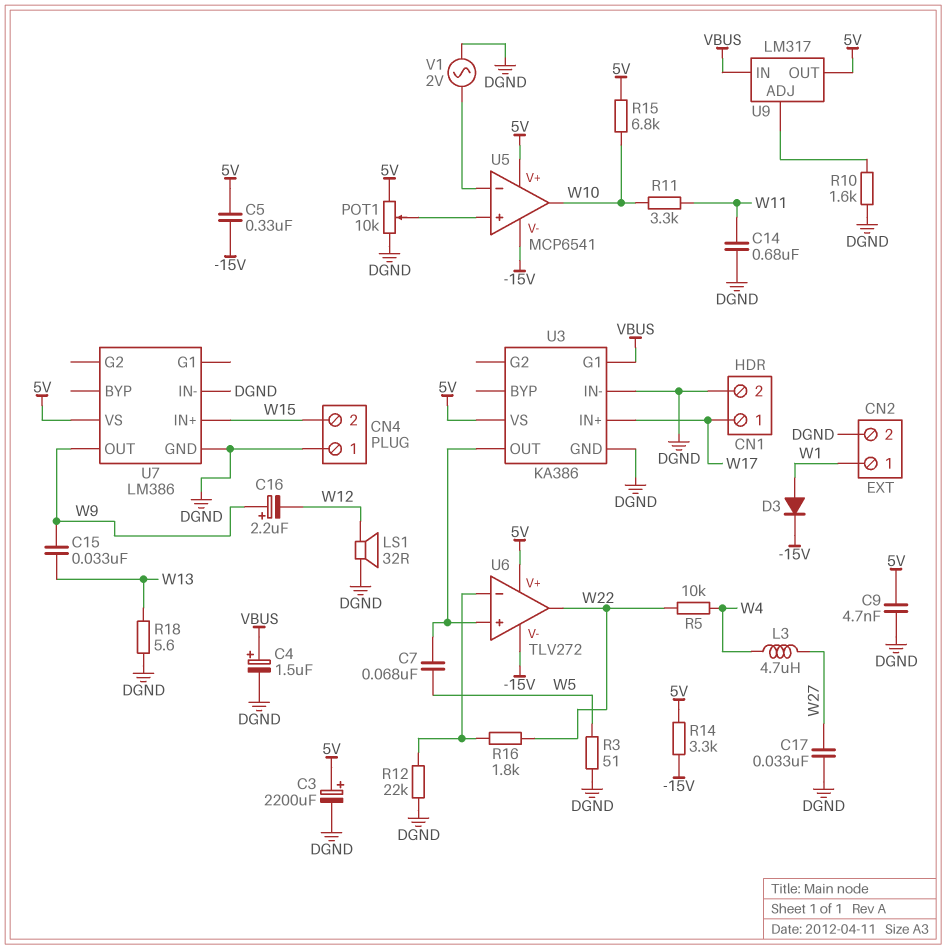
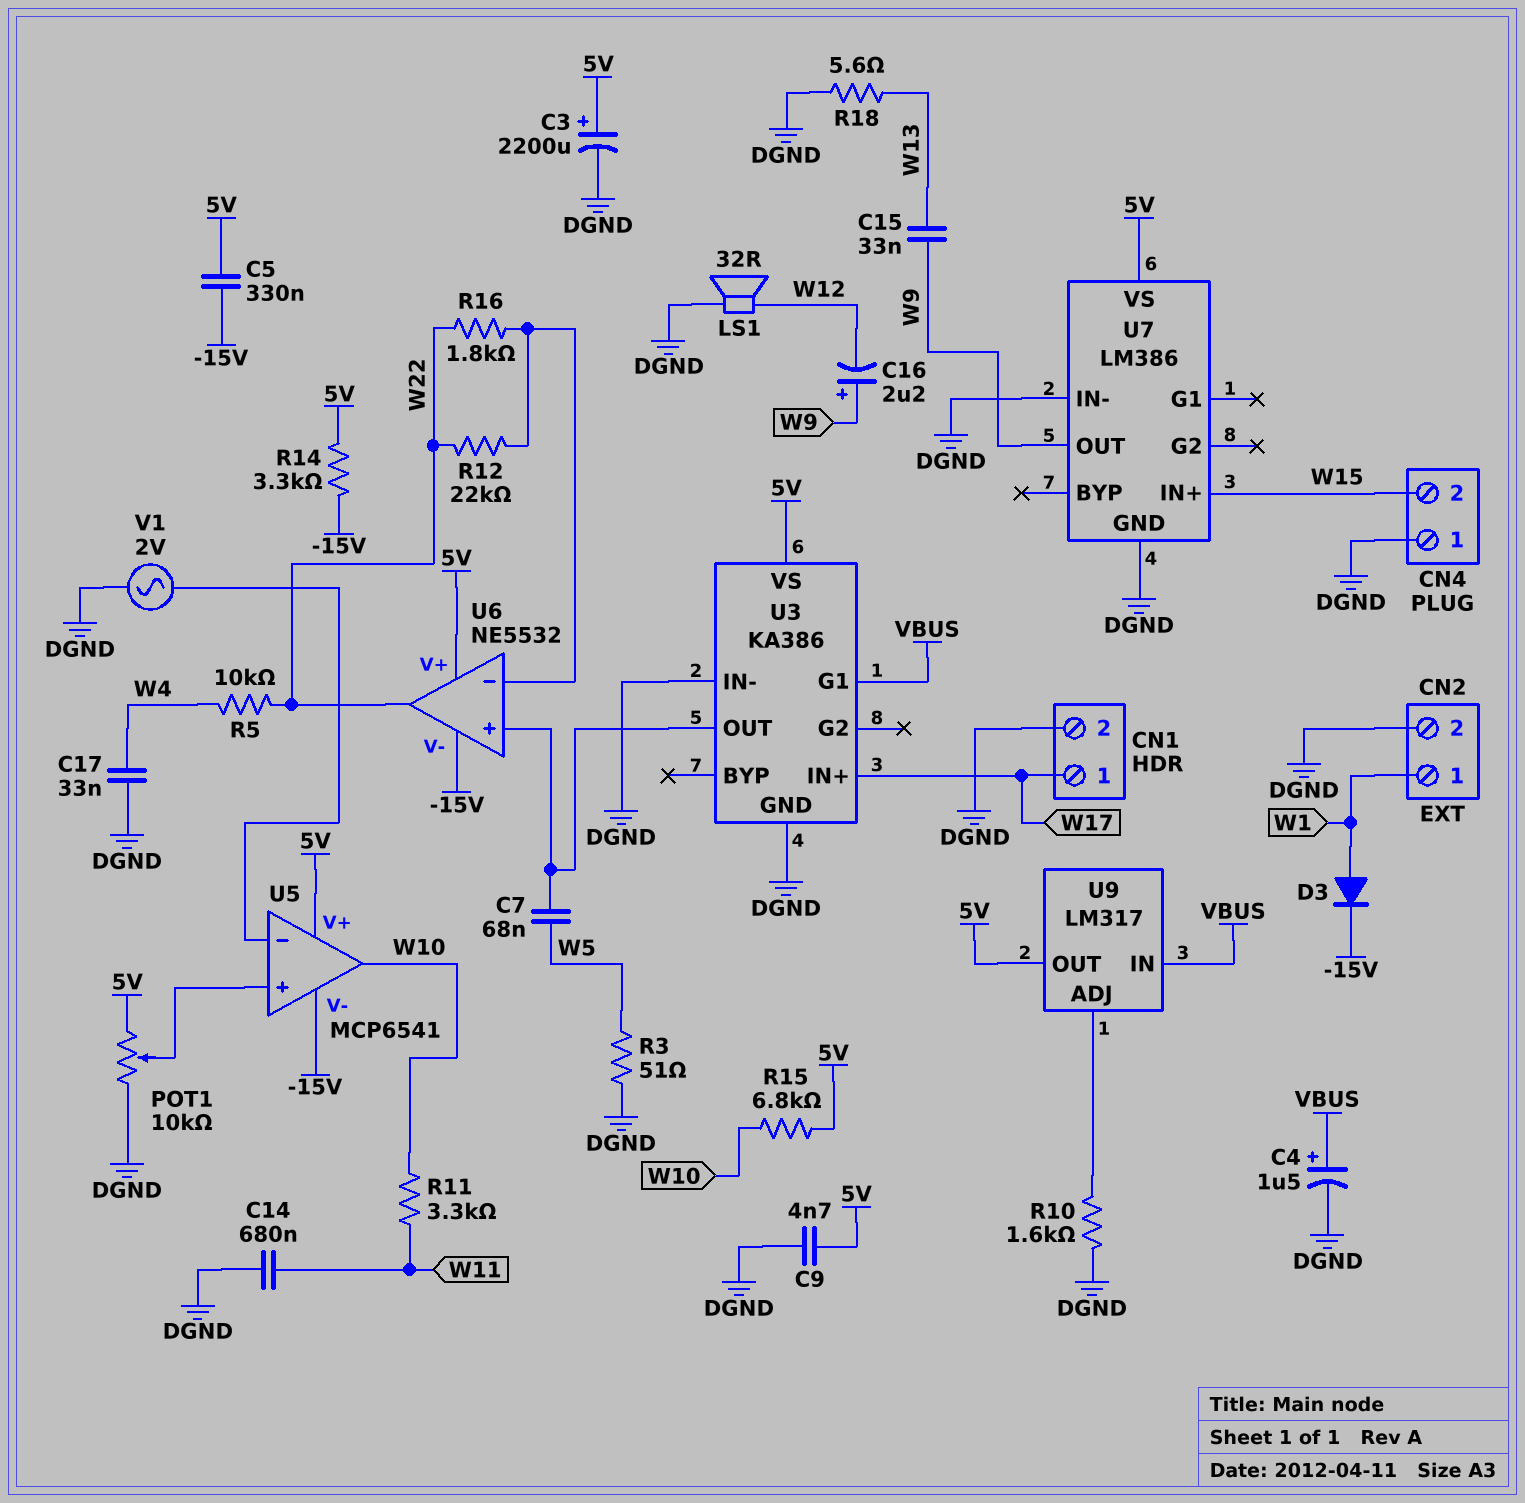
C17: 33nF (DGND, W27) -> 33nF (DGND, W4)
L3: 4.7uH (W4, W27) -> none
R12: 22k (DGND, U6/in-) -> 22k (U6/in-, W22)
U6: TLV272 -> NE5532

